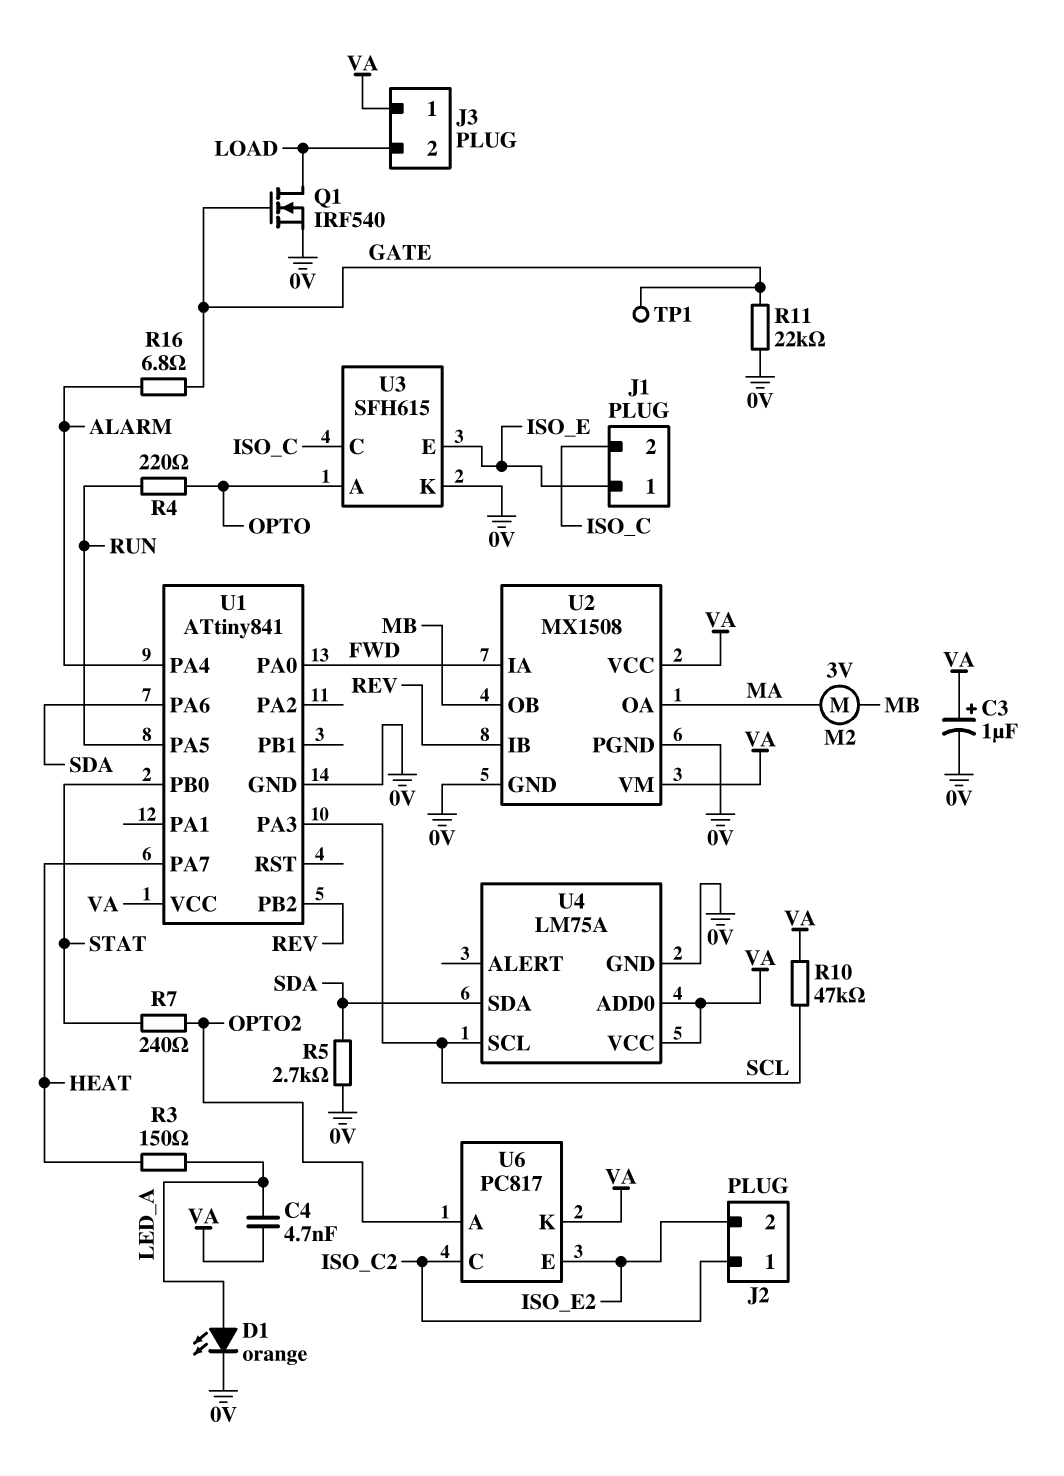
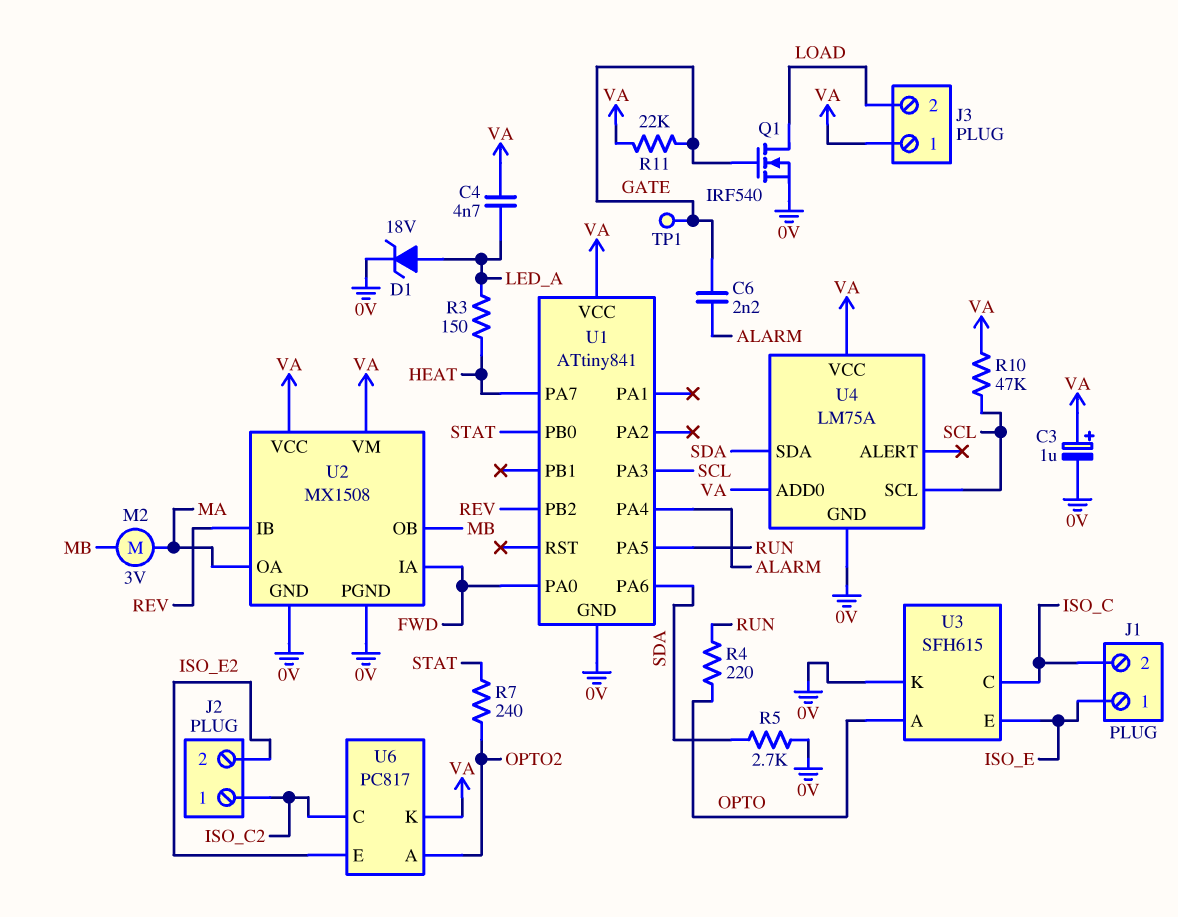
C6: none -> 2.2nF (ALARM, GATE)
D1: LED orange (A LED_A, K 0V) -> zener 18V (A LED_A, K 0V)
R11: 22k (0V, GATE) -> 22k (GATE, VA)
R16: 6.8 (ALARM, GATE) -> none

